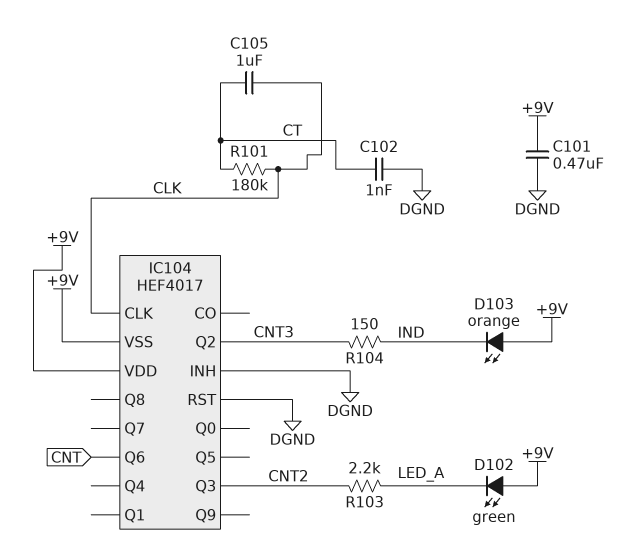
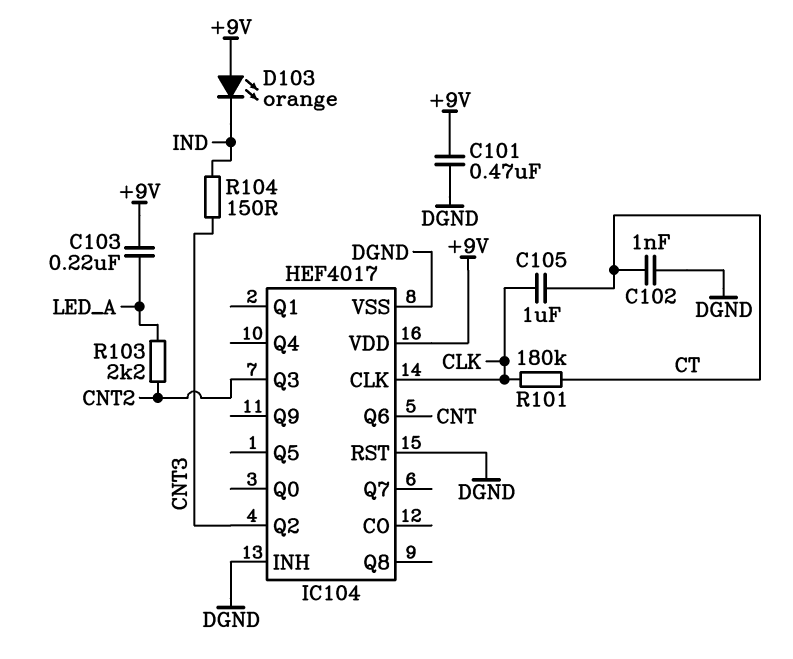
C103: none -> 220nF (+9V, LED_A)
D102: LED green (A +9V, K LED_A) -> none
IC104 pin VSS: +9V -> DGND

